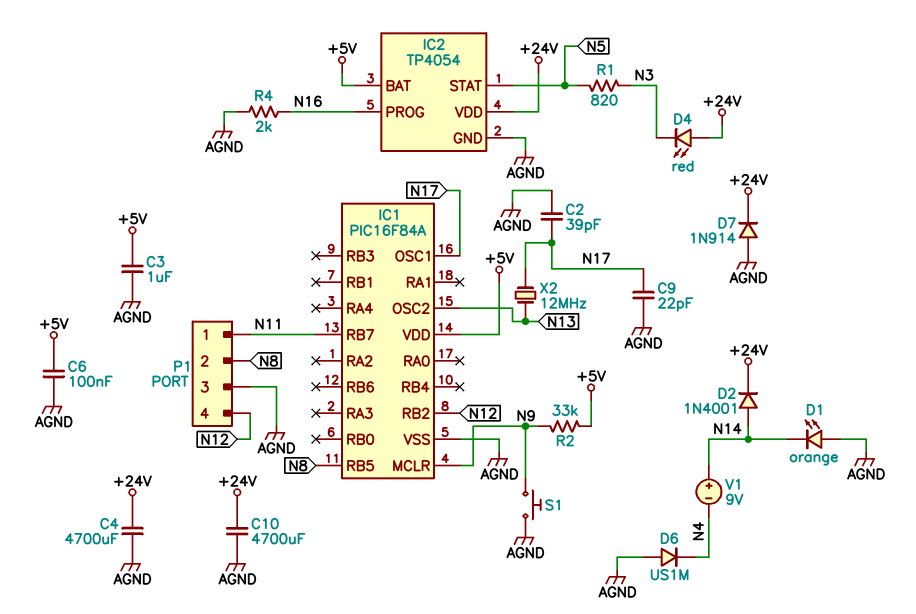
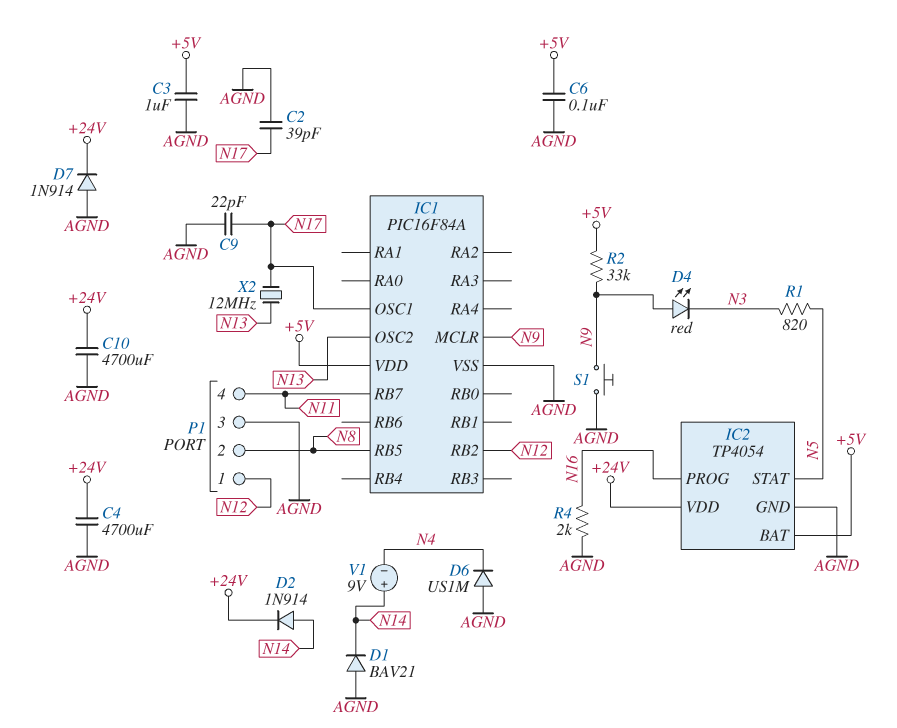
D1: LED orange (A AGND, K N14) -> diode BAV21 (A AGND, K N14)
D2: diode 1N4001 (A N14, K +24V) -> diode 1N914 (A N14, K +24V)
D4: LED red (A +24V, K N3) -> LED red (A N9, K N3)
P1 pin 1: N11 -> N12
P1 pin 4: N12 -> N11

